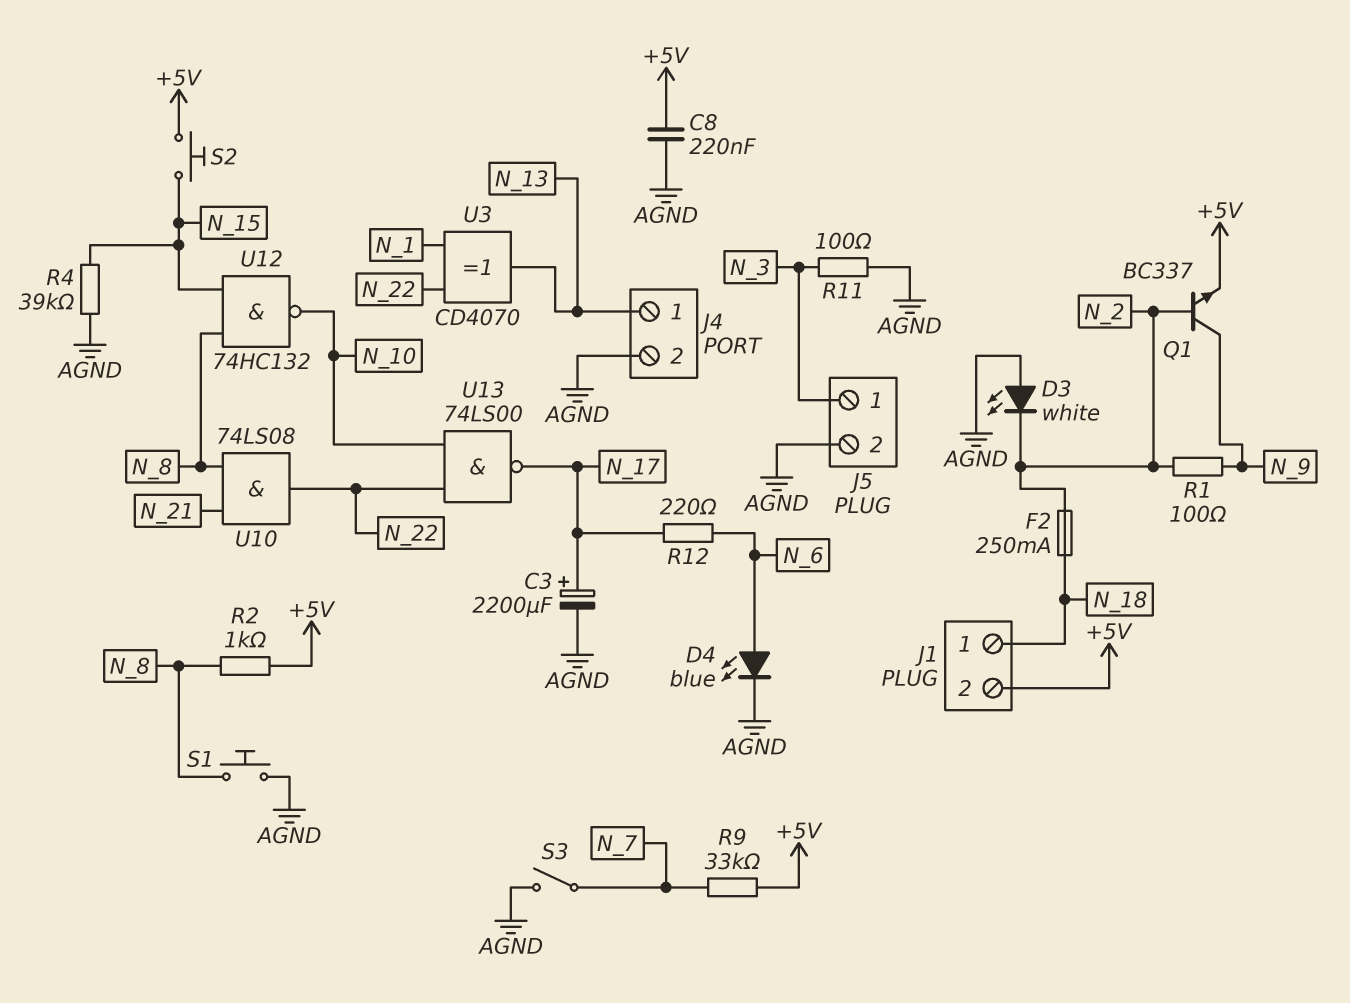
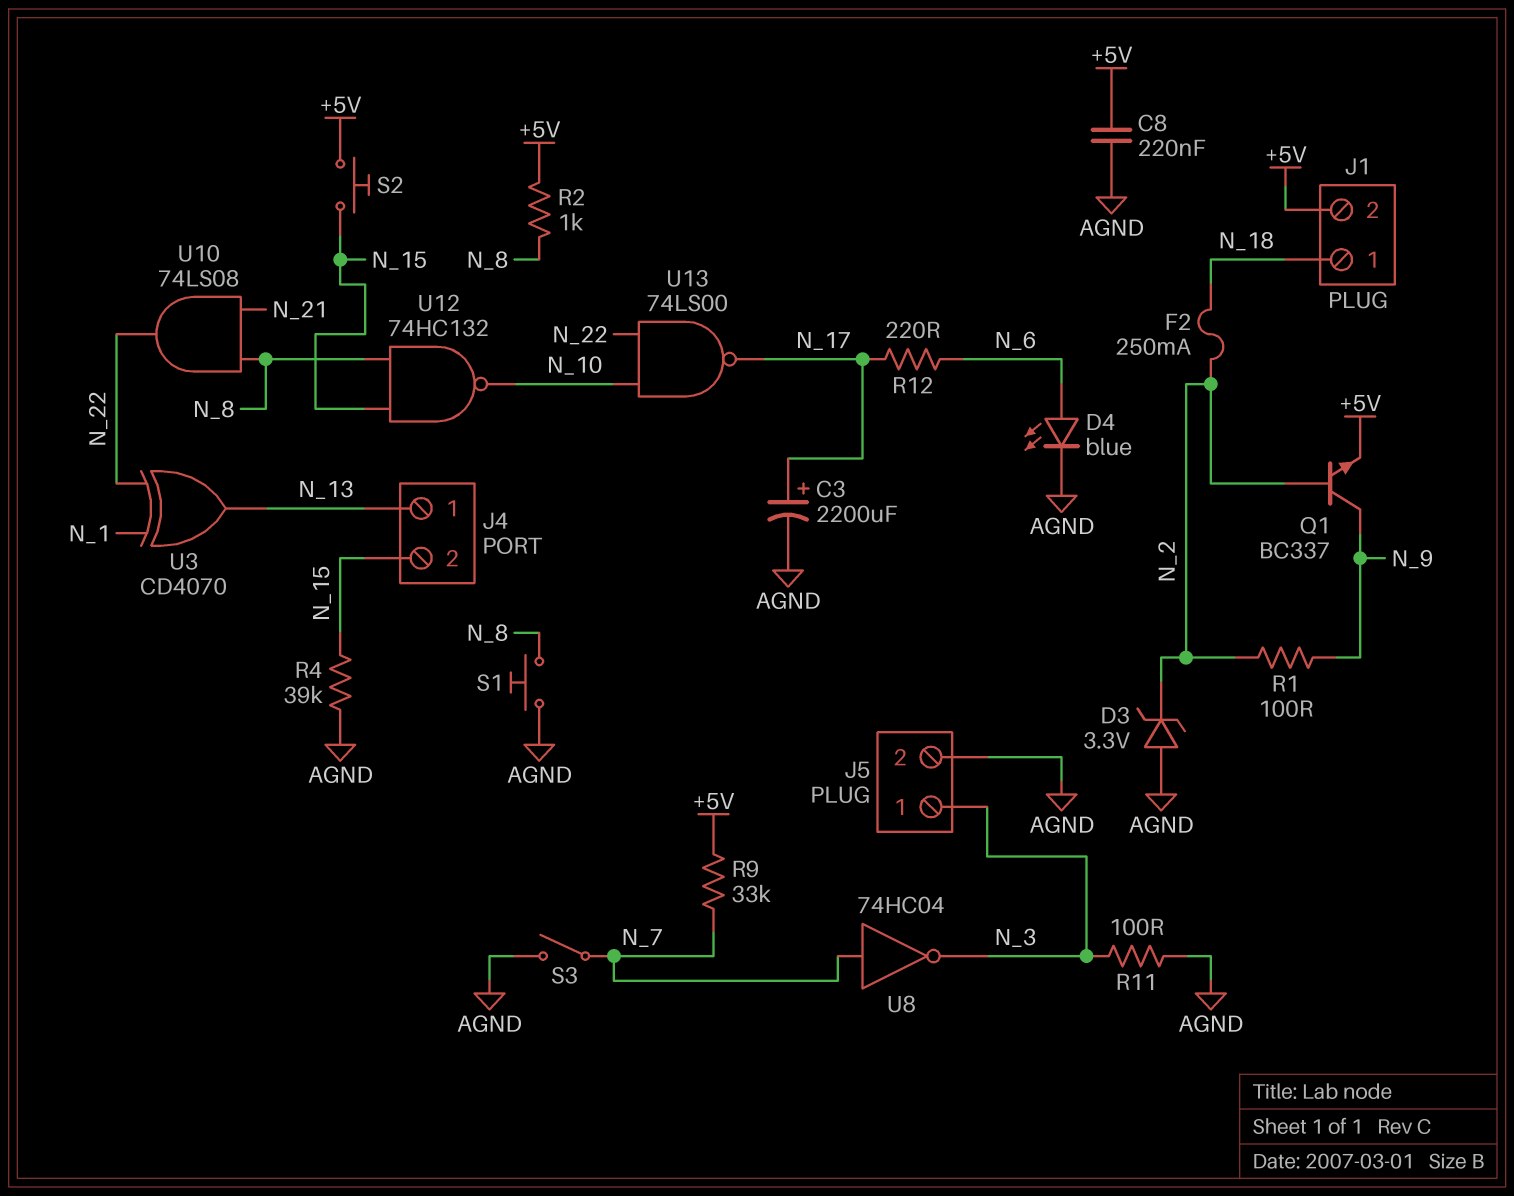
D3: LED white (A AGND, K N_2) -> zener 3.3V (A AGND, K N_2)
J4 pin 2: AGND -> N_15
U8: none -> NOT 74HC04 (in N_7, out N_3)

